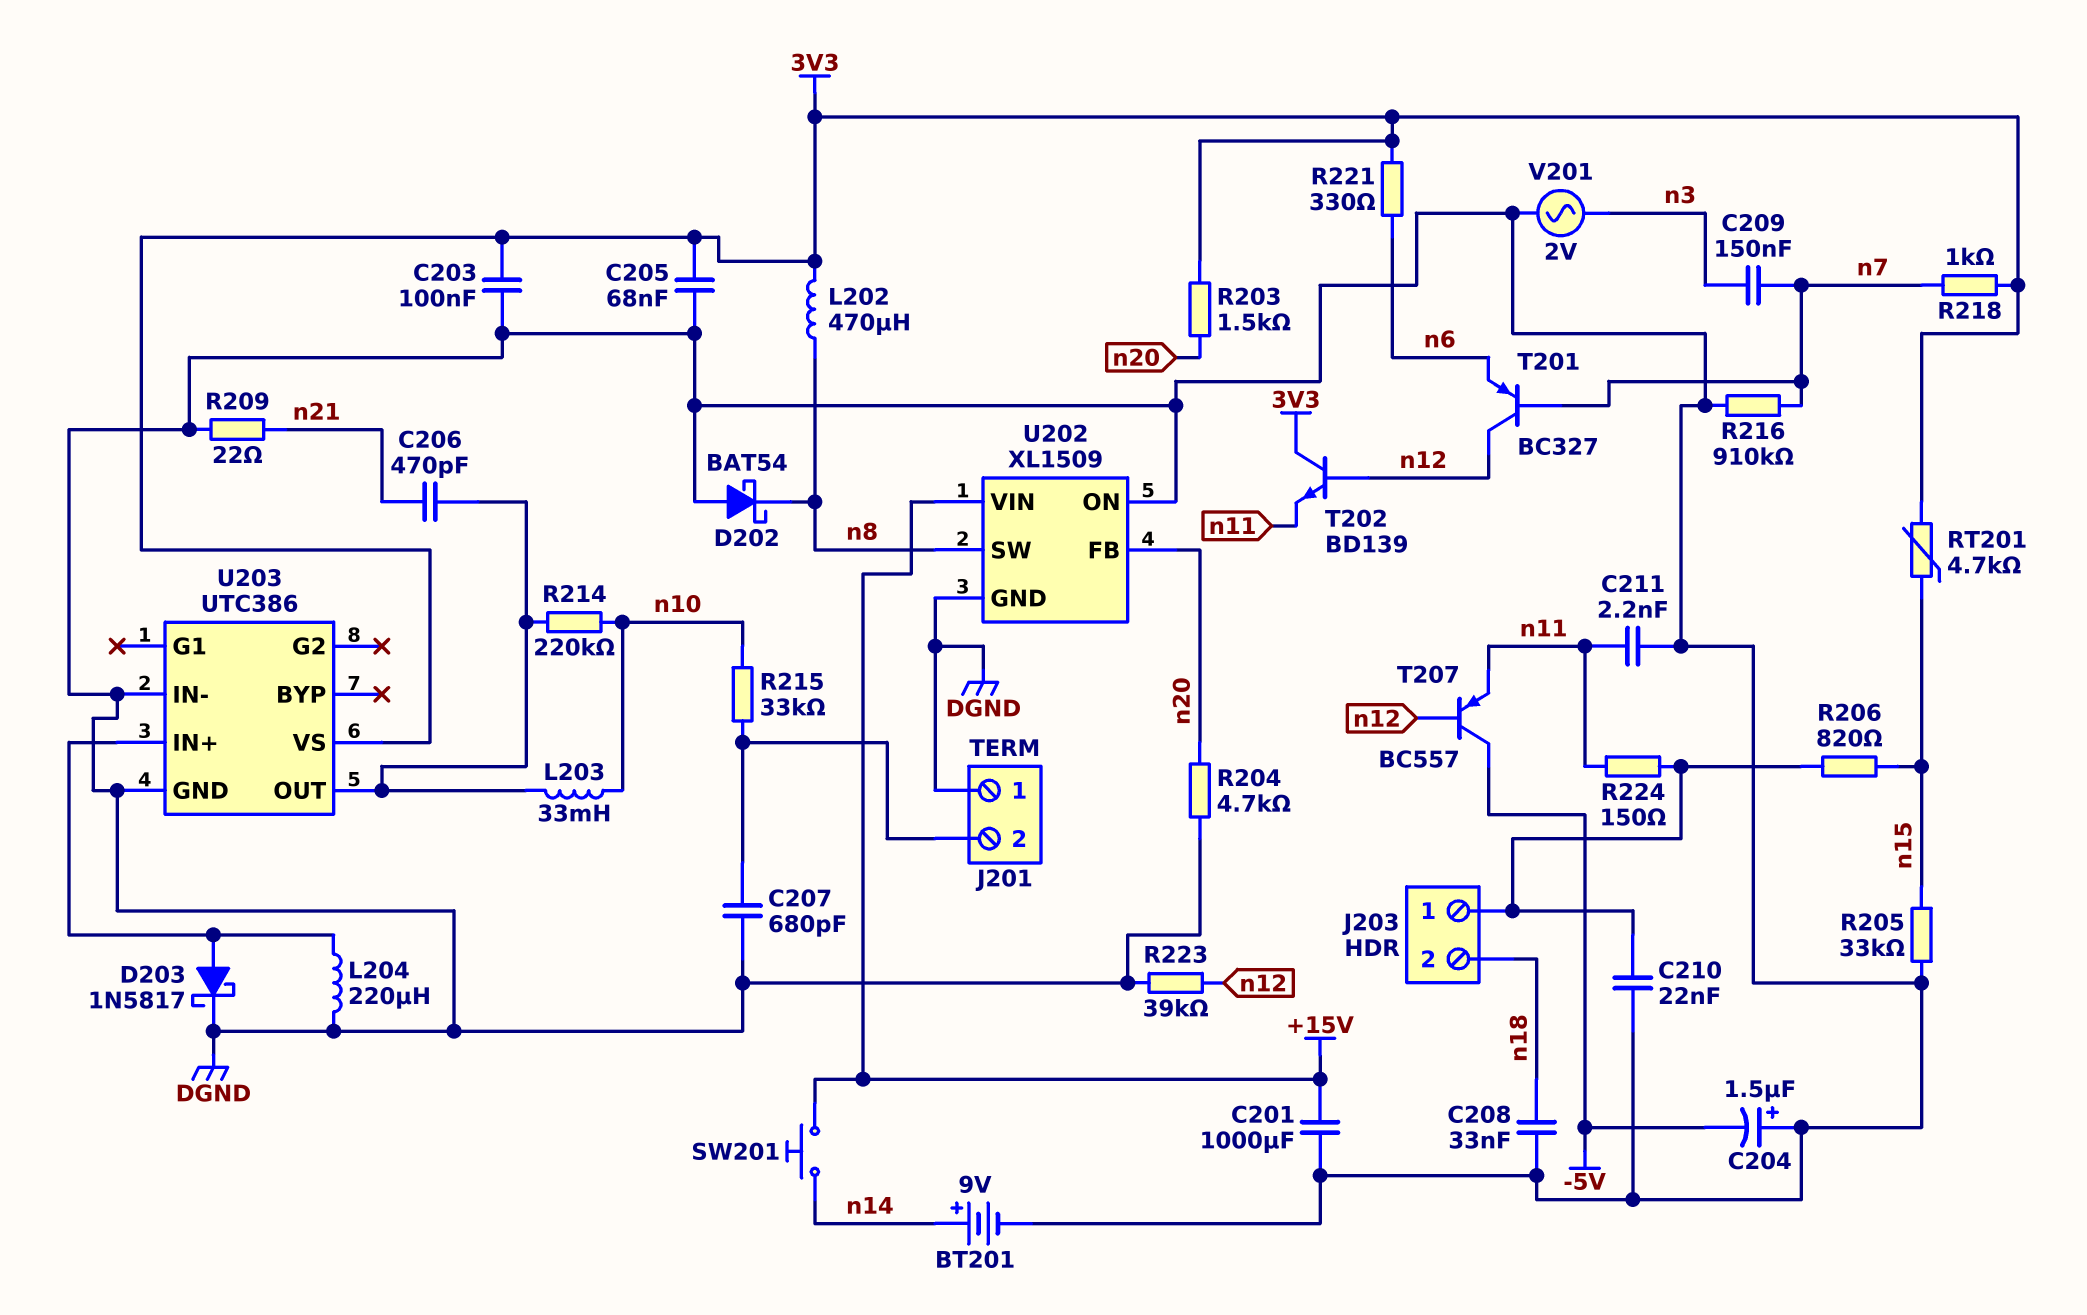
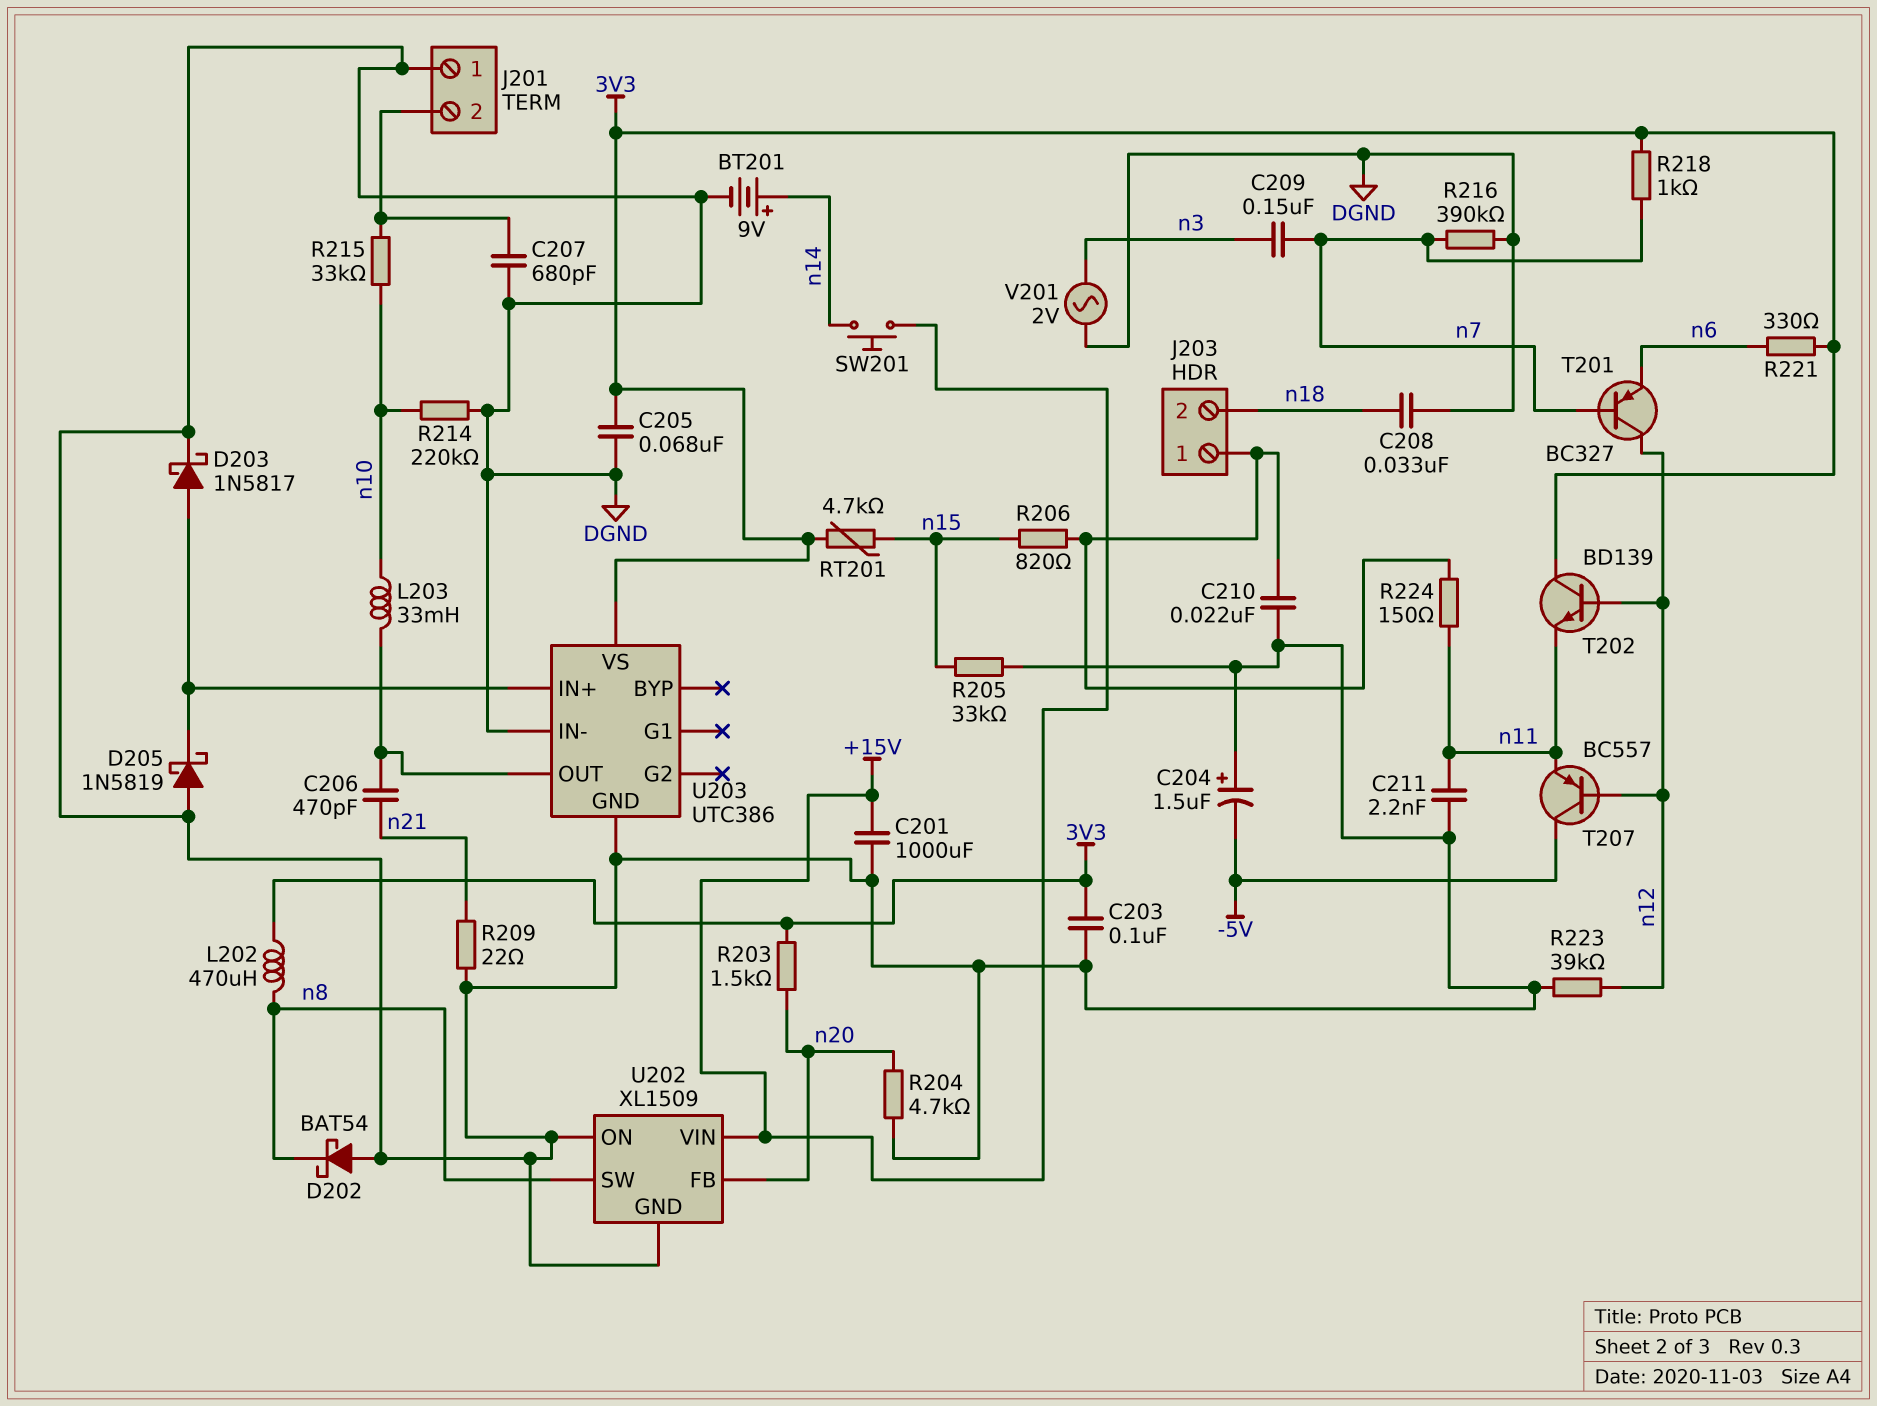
D205: none -> schottky 1N5819 (A DGND, K U203/IN+)
L204: 220uH (DGND, U203/IN+) -> none
R214: 220k (U203/OUT, n10) -> 220k (DGND, n10)
R216: 910k (DGND, n7) -> 390k (DGND, n7)

